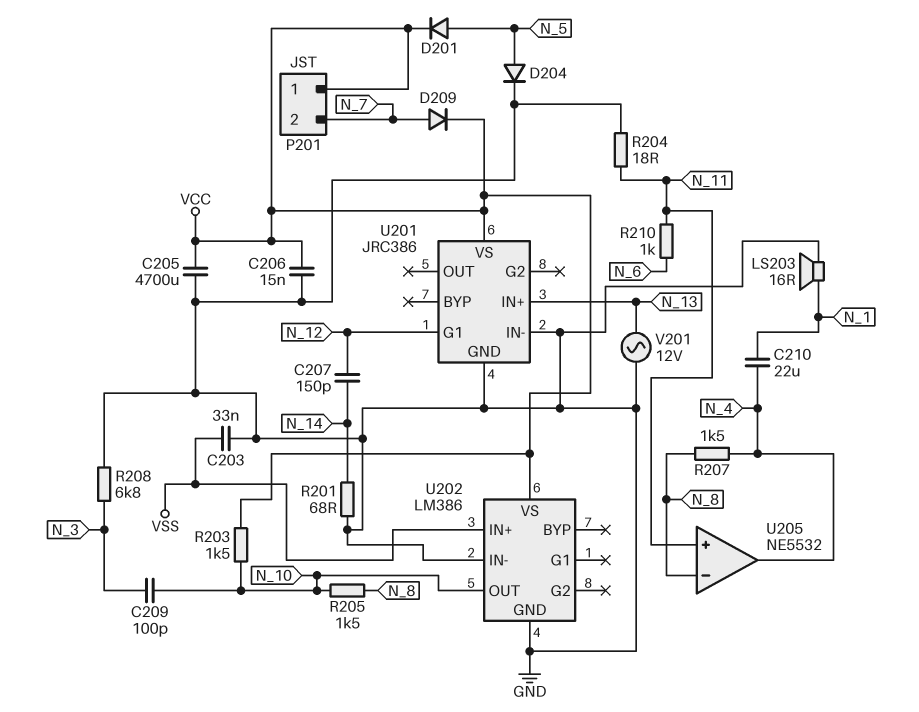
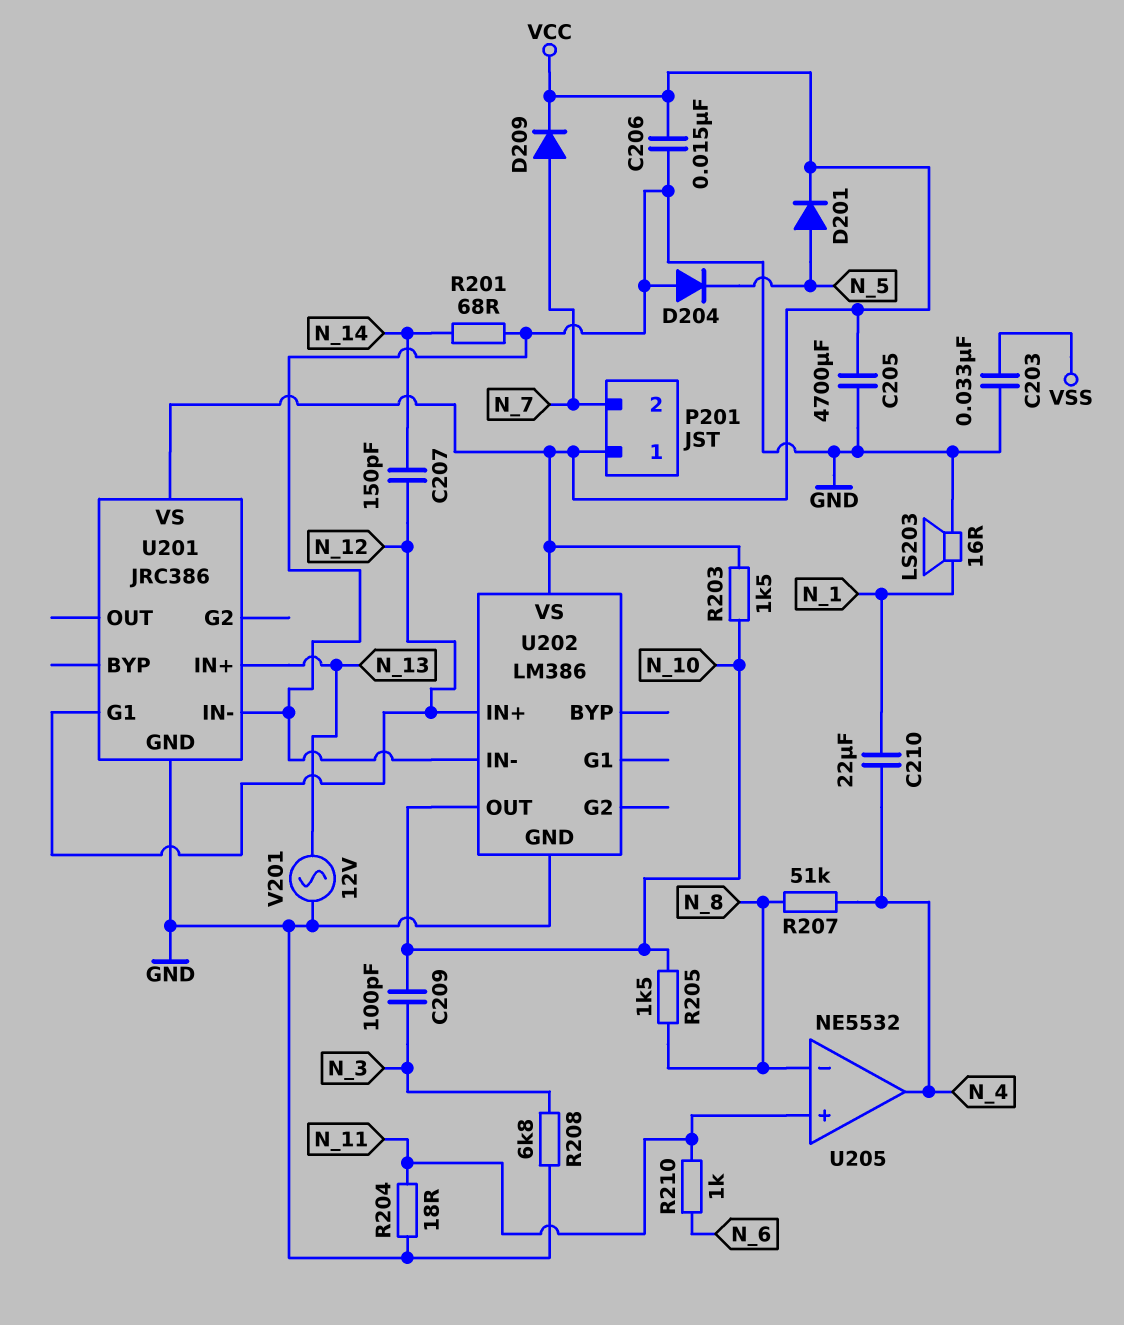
D204: diode (A N_5, K GND) -> diode (A GND, K N_5)
R207: 1.5k (N_4, N_8) -> 51k (N_4, N_8)
U202 pin IN+: VSS -> N_12

